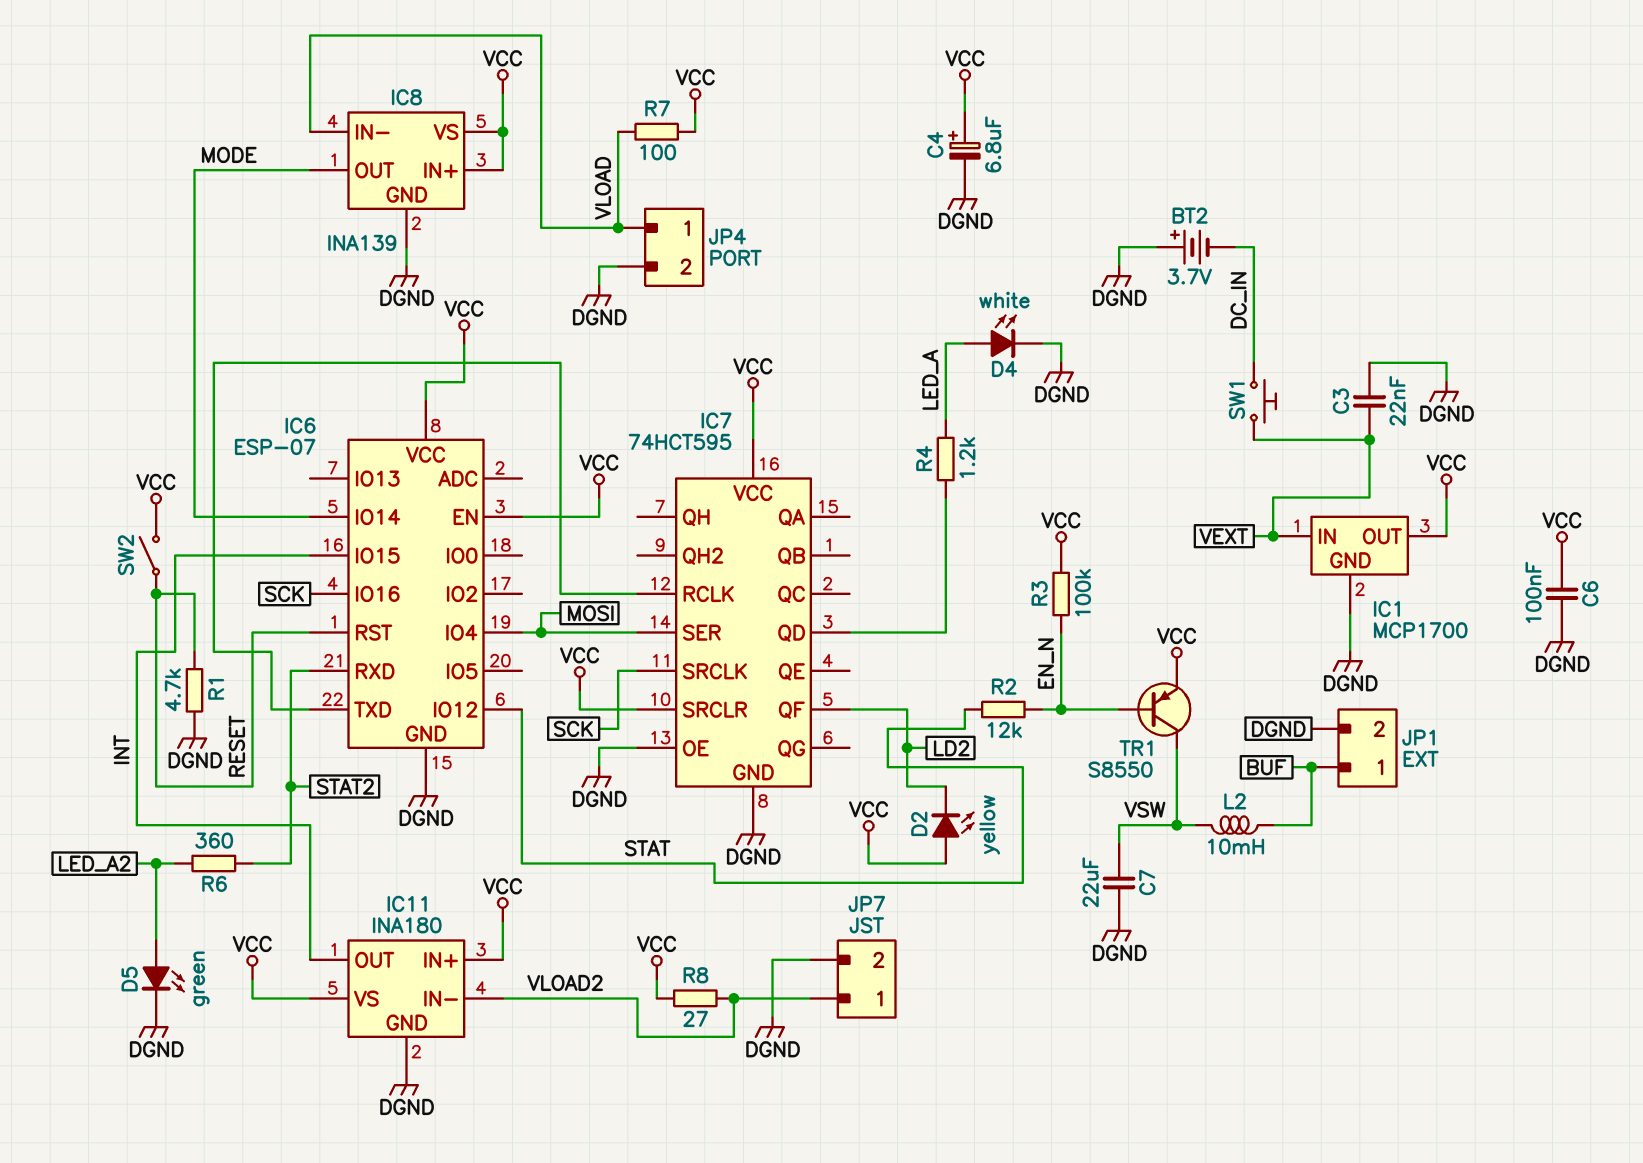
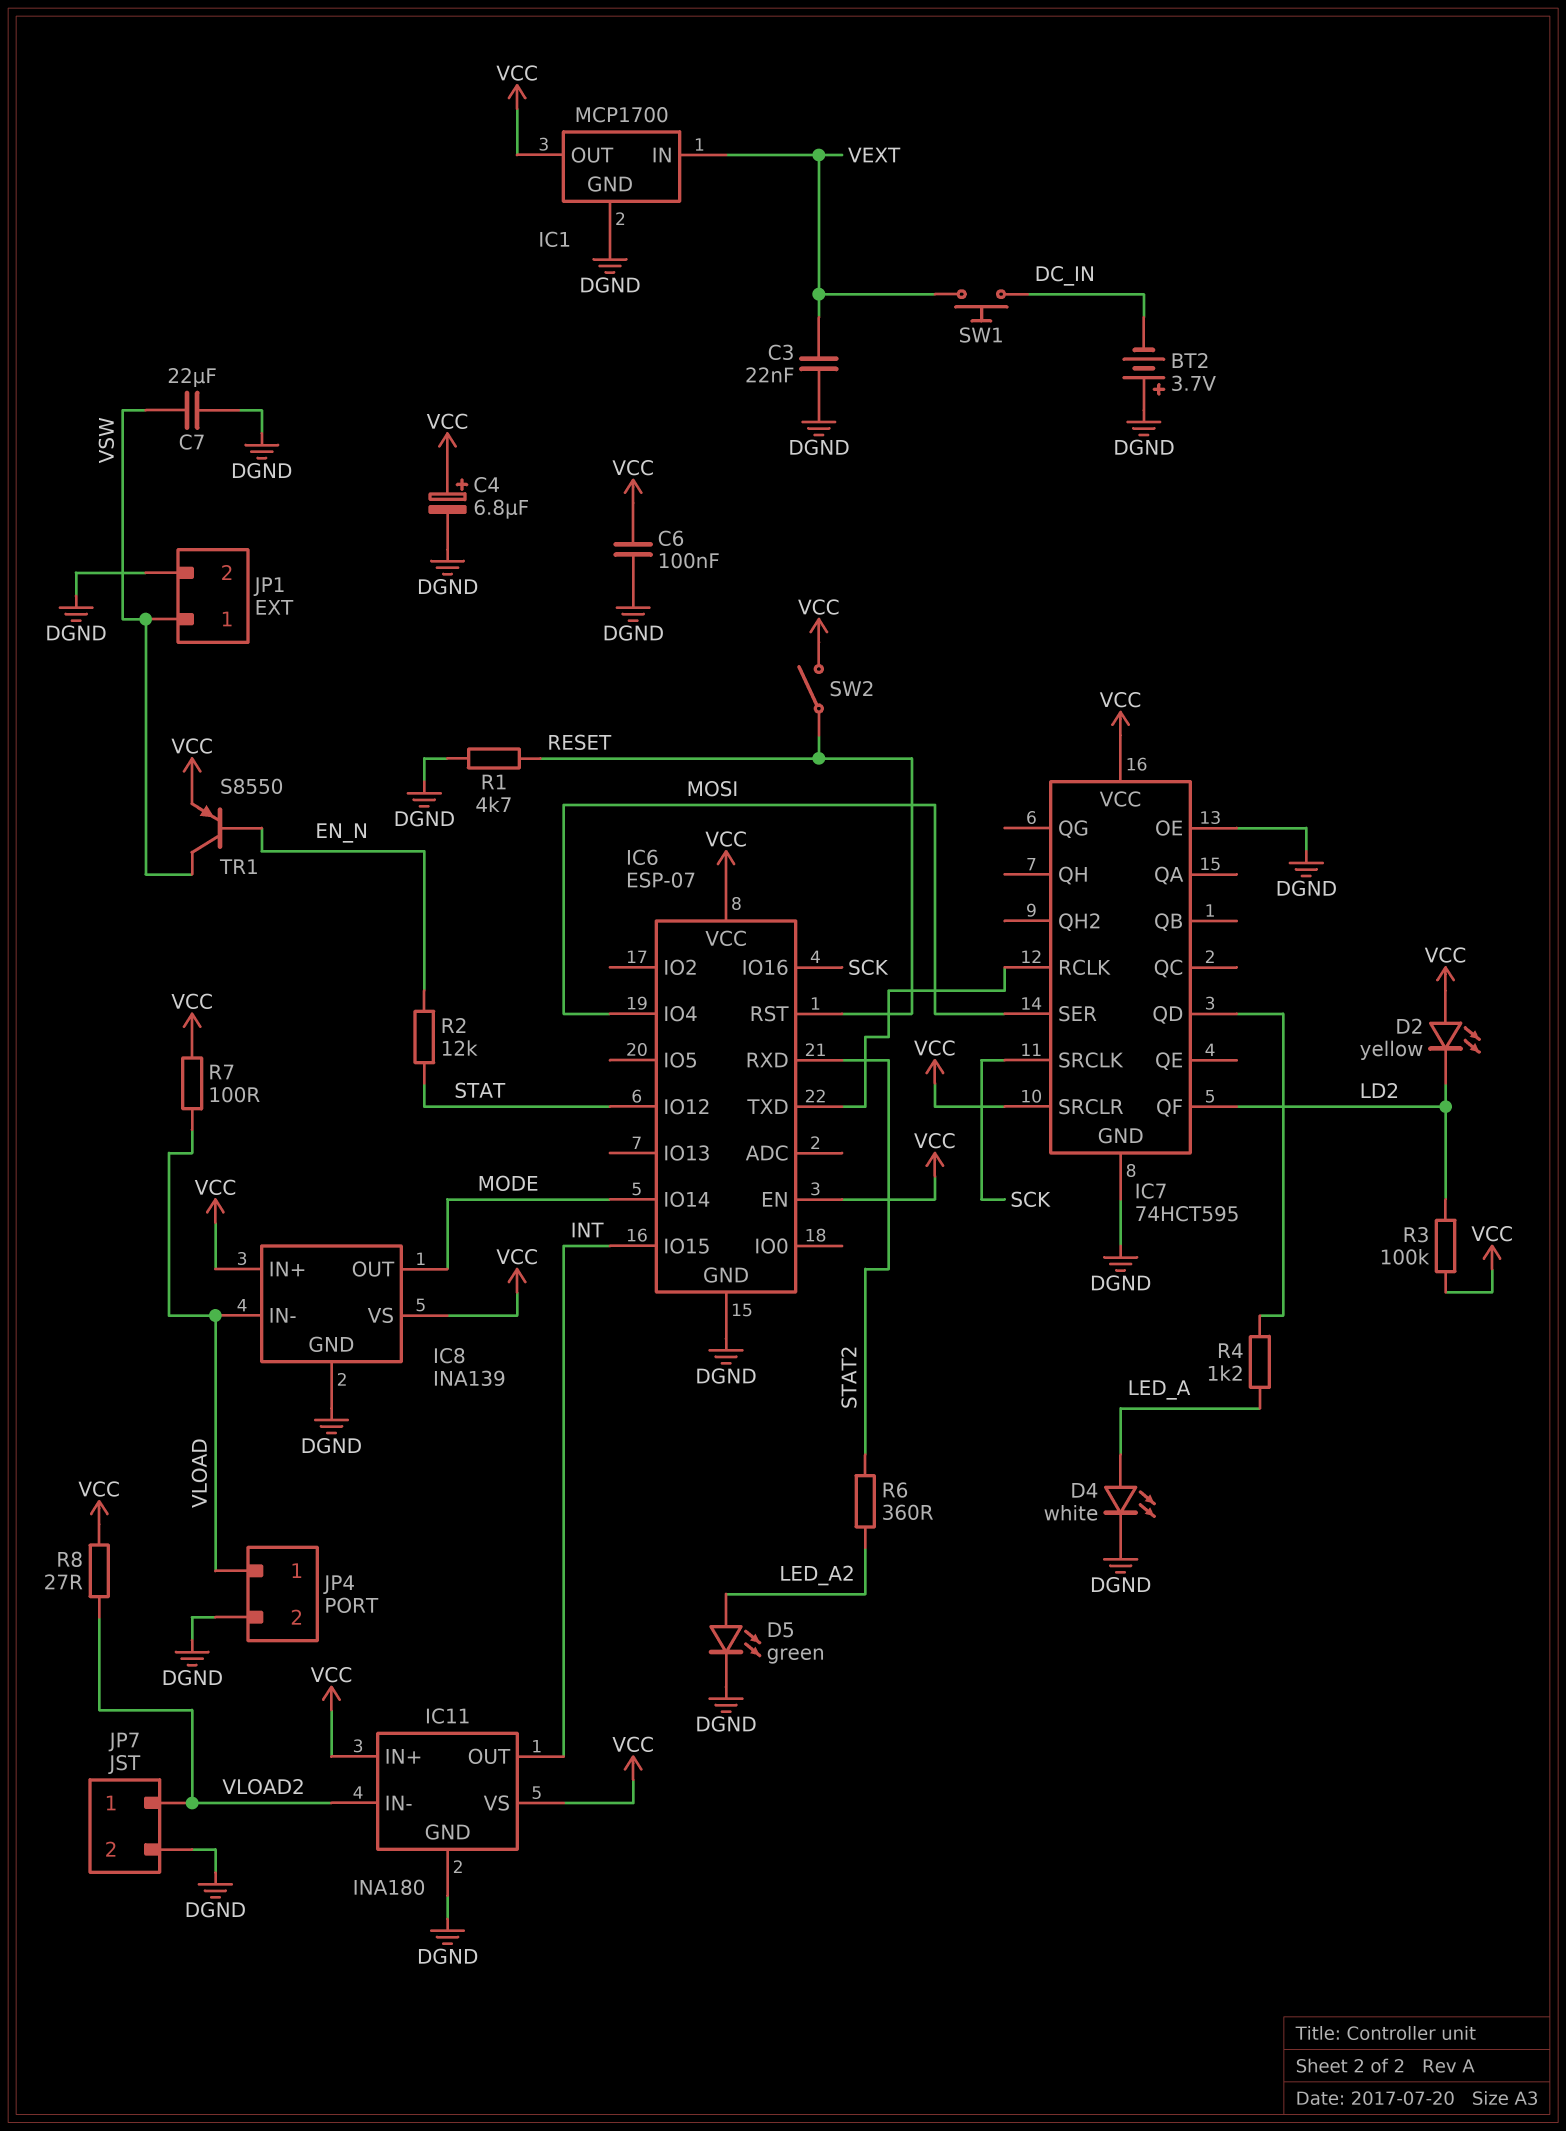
JP1 pin 1: BUF -> VSW
L2: 10mH (BUF, VSW) -> none
R3: 100k (EN_N, VCC) -> 100k (LD2, VCC)

